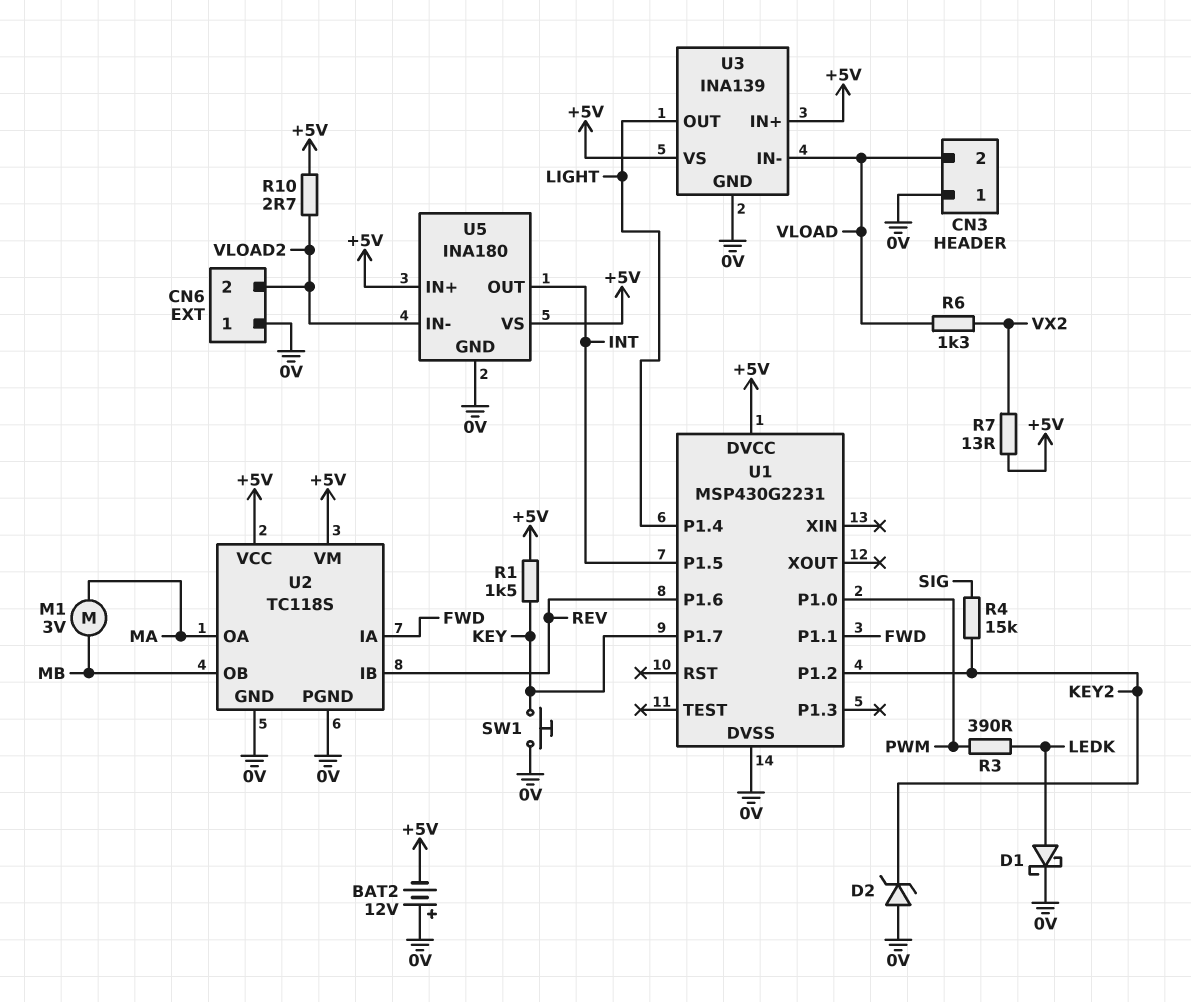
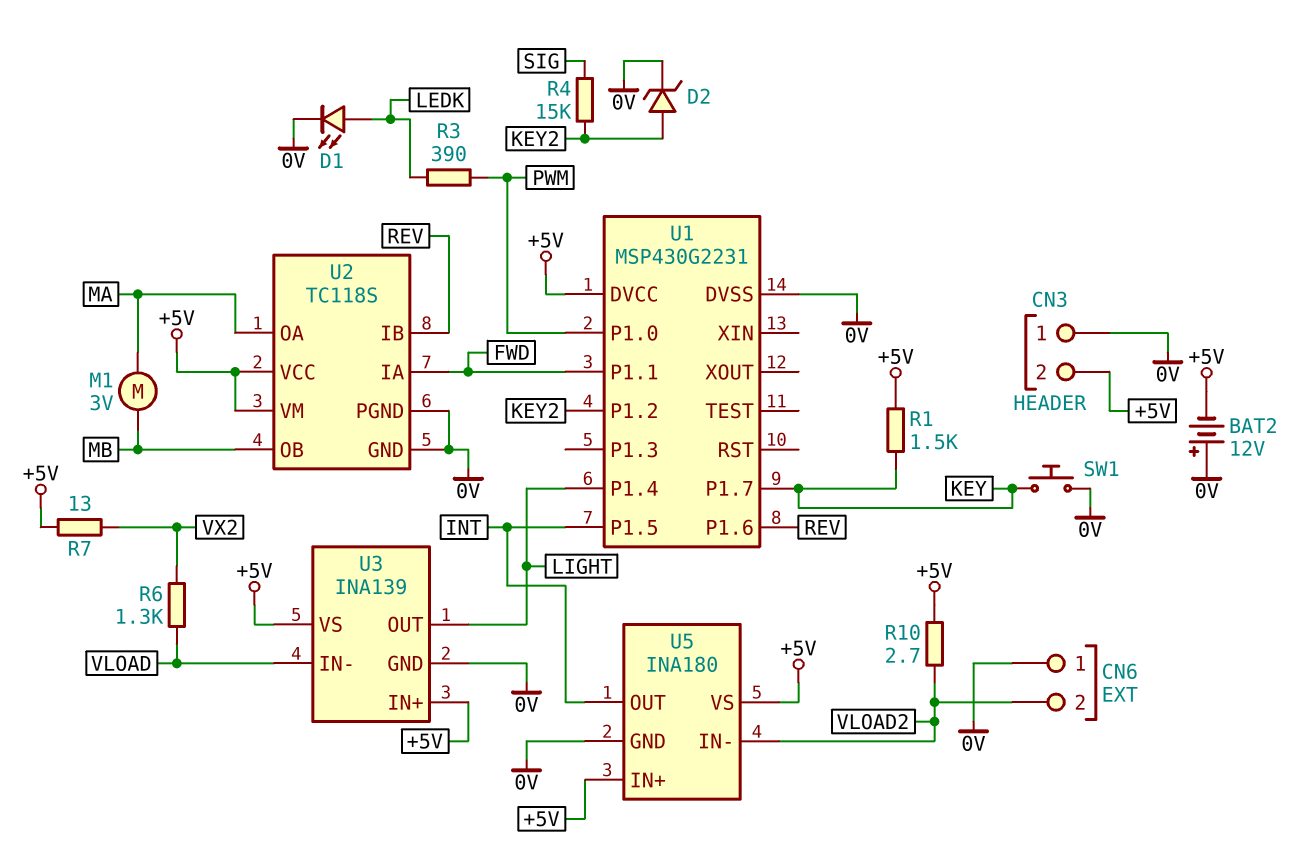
CN3 pin 2: VLOAD -> +5V
D1: schottky (A LEDK, K 0V) -> LED (A LEDK, K 0V)
D2: zener (A 0V, K KEY2) -> zener (A KEY2, K 0V)

